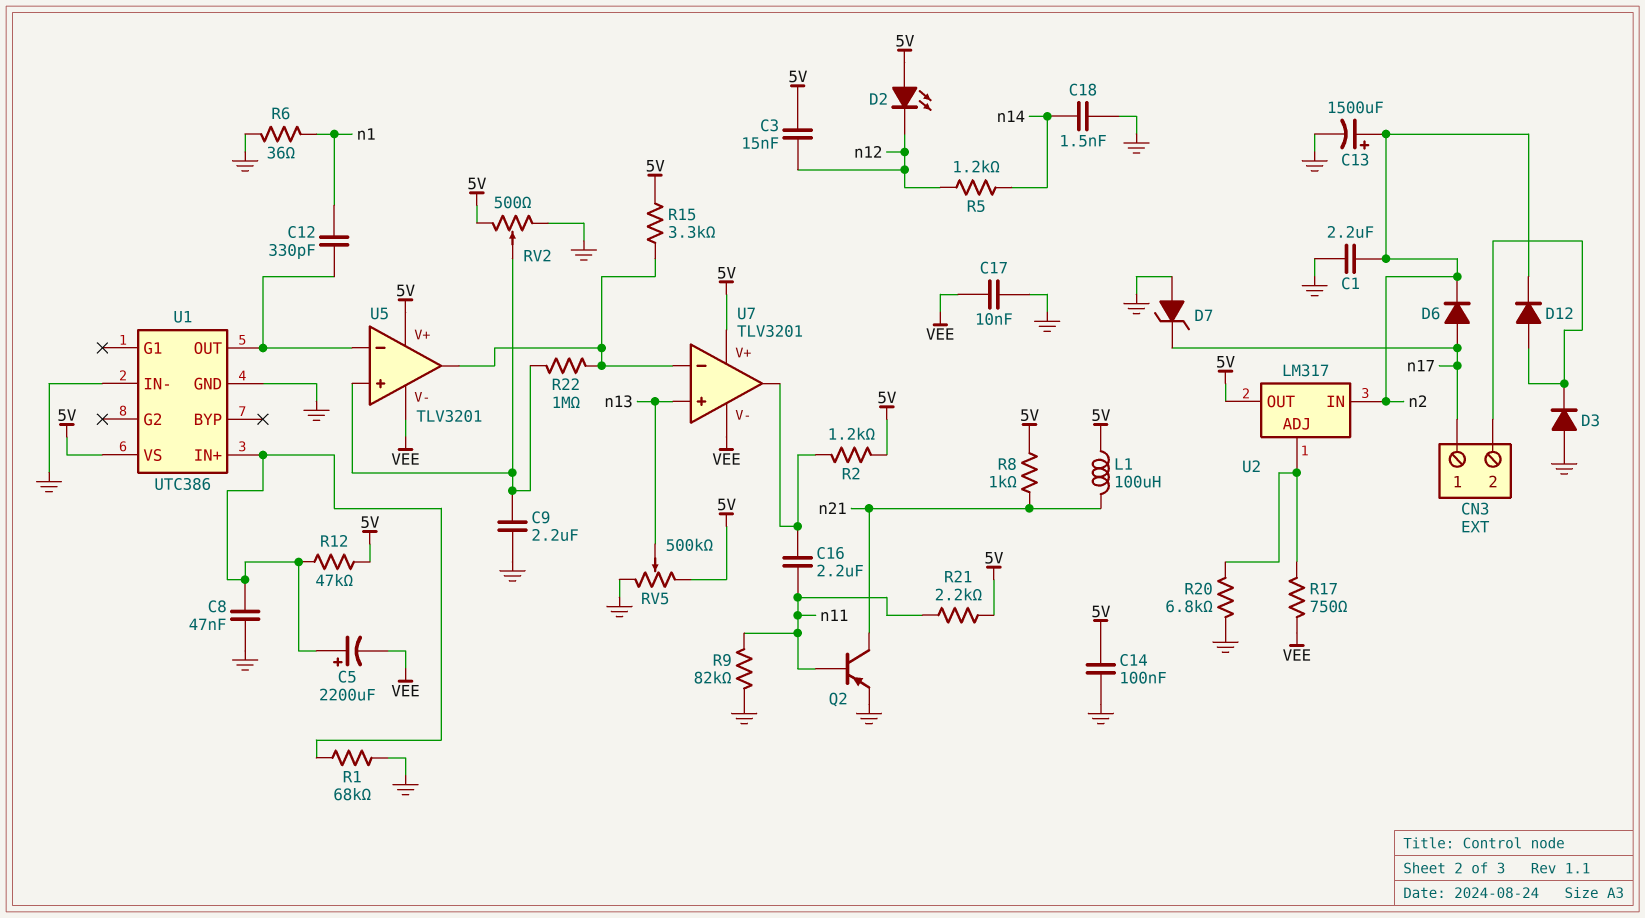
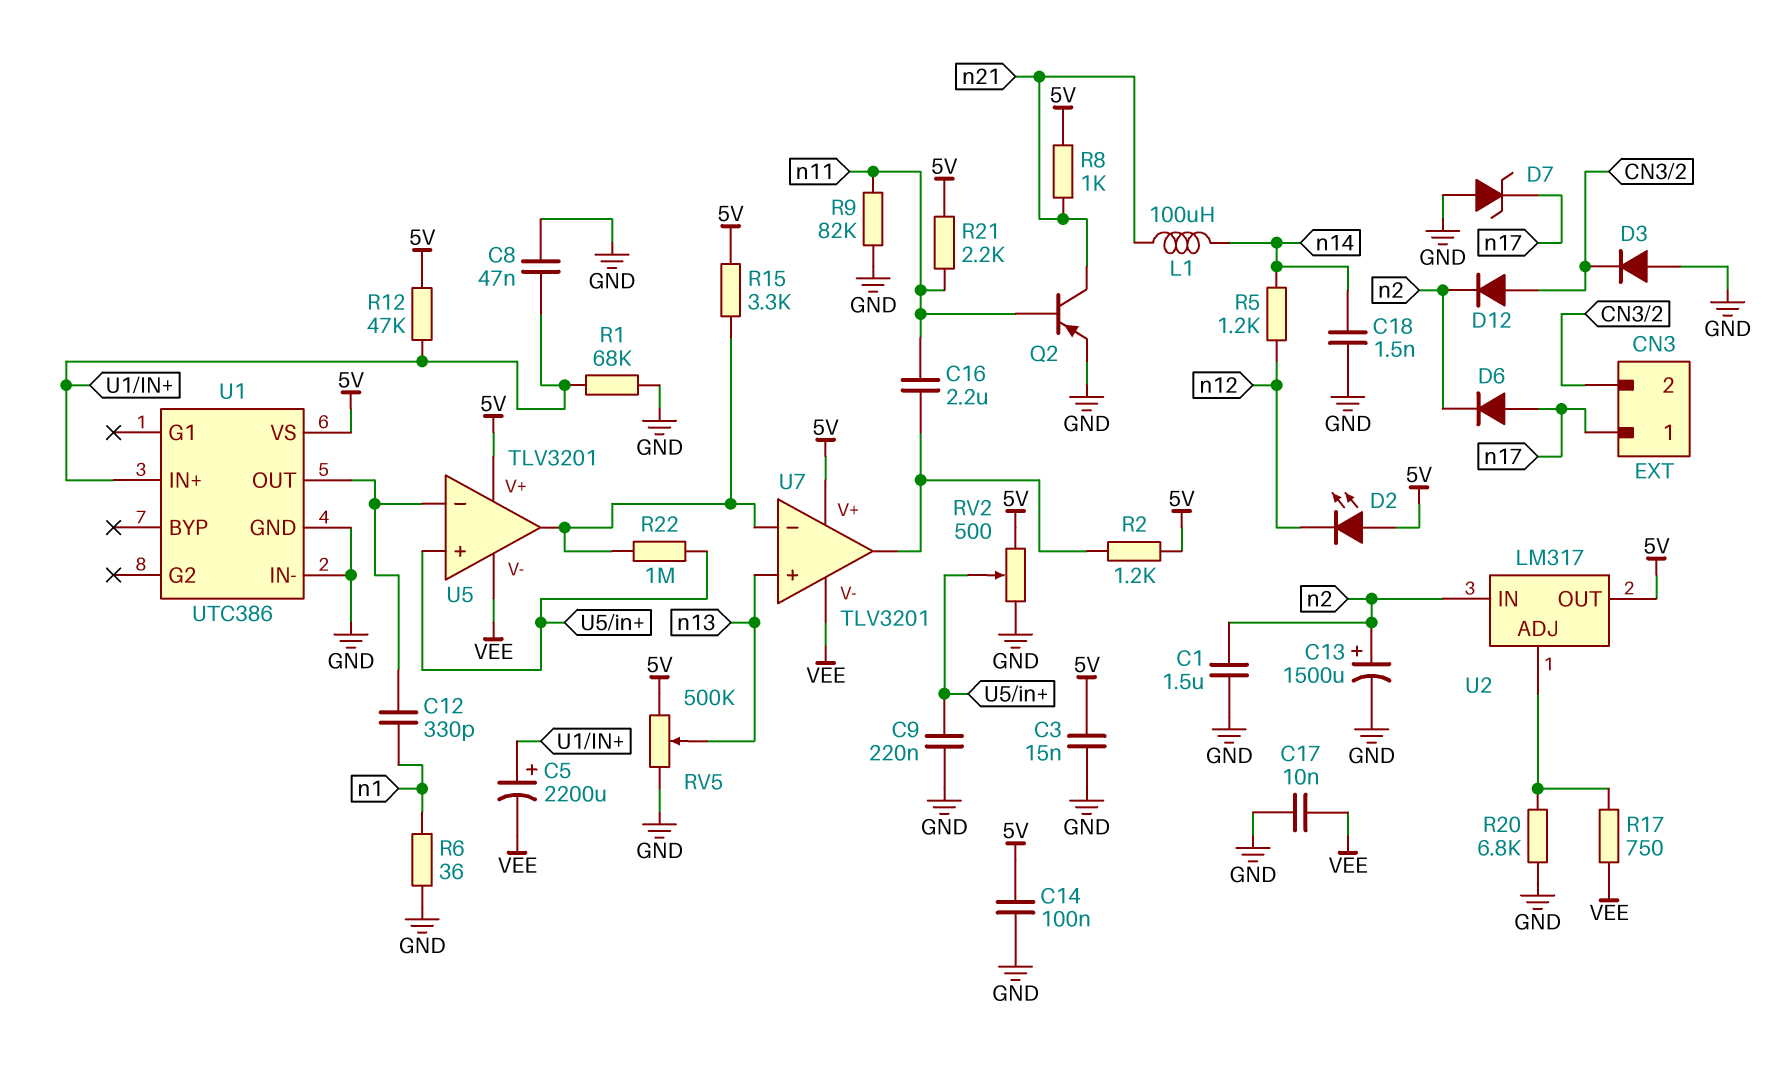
C1: 2.2uF (GND, n2) -> 1.5uF (GND, n2)
C3: 15nF (5V, n12) -> 15nF (5V, GND)
C9: 2.2uF (GND, U5/in+) -> 220nF (GND, U5/in+)
L1: 100uH (5V, n21) -> 100uH (n14, n21)

